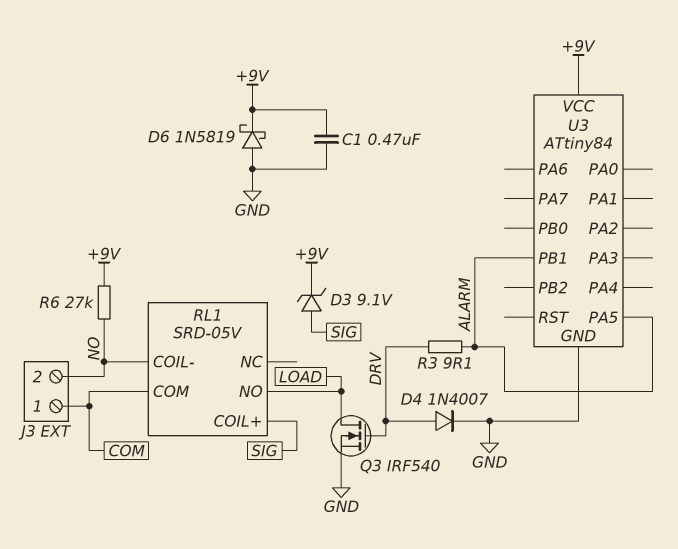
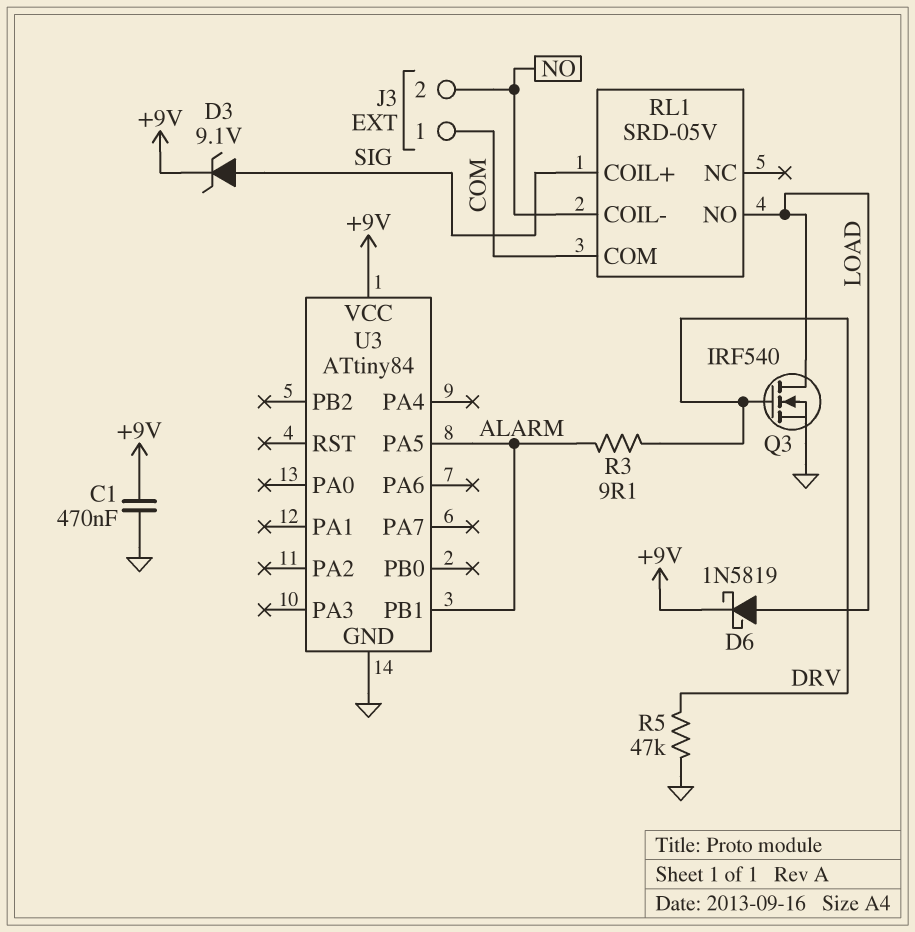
D4: diode 1N4007 (A DRV, K GND) -> none
D6: schottky 1N5819 (A GND, K +9V) -> schottky 1N5819 (A LOAD, K +9V)
R5: none -> 47k (DRV, GND)
R6: 27k (+9V, NO) -> none

